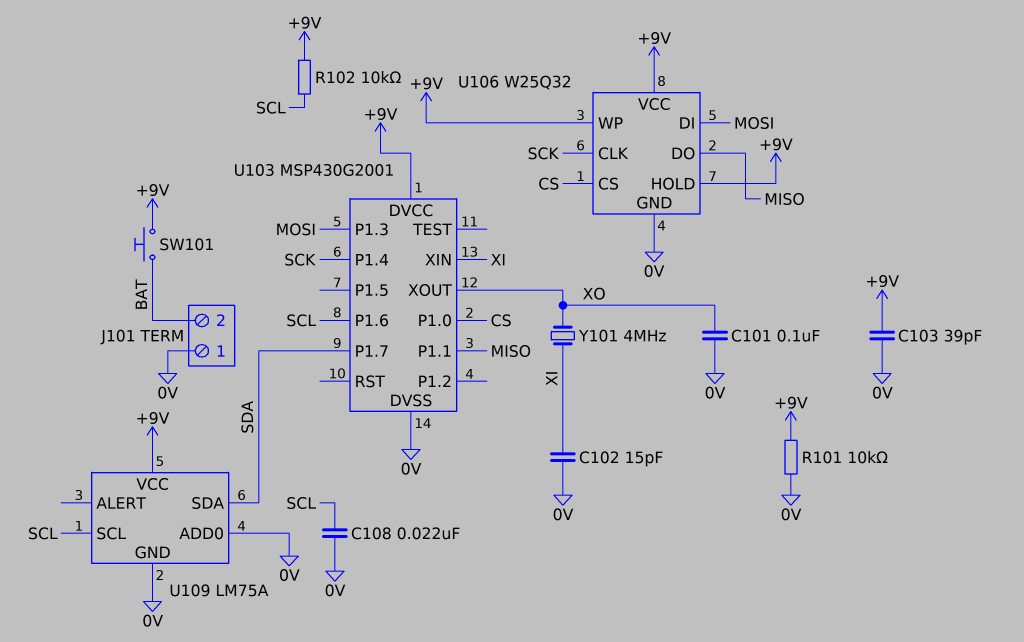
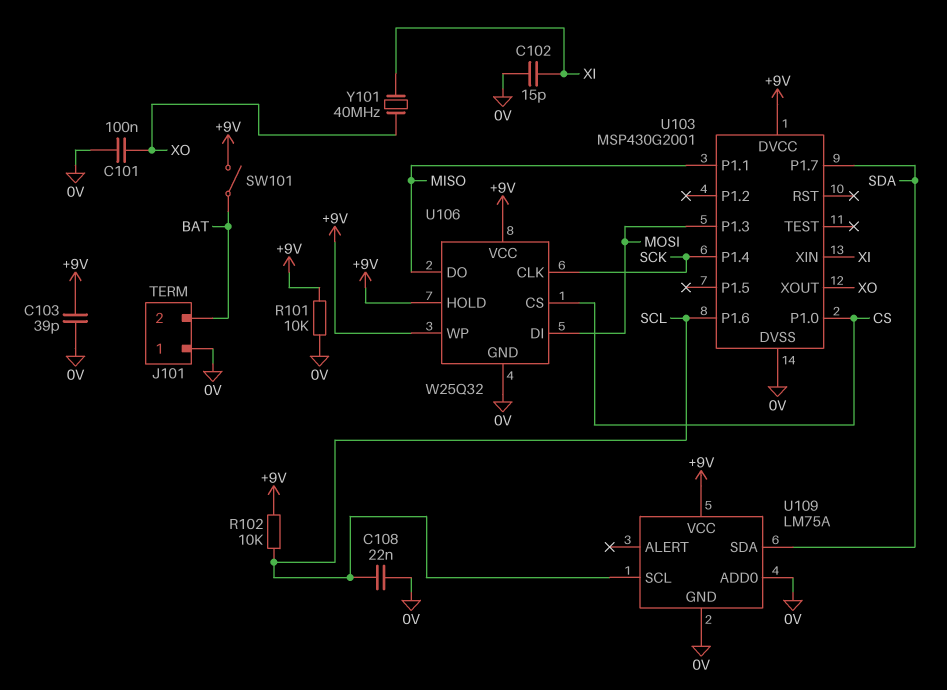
SW101: button (+9V, BAT) -> switch (+9V, BAT)
Y101: 4MHz (XI, XO) -> 40MHz (XI, XO)

